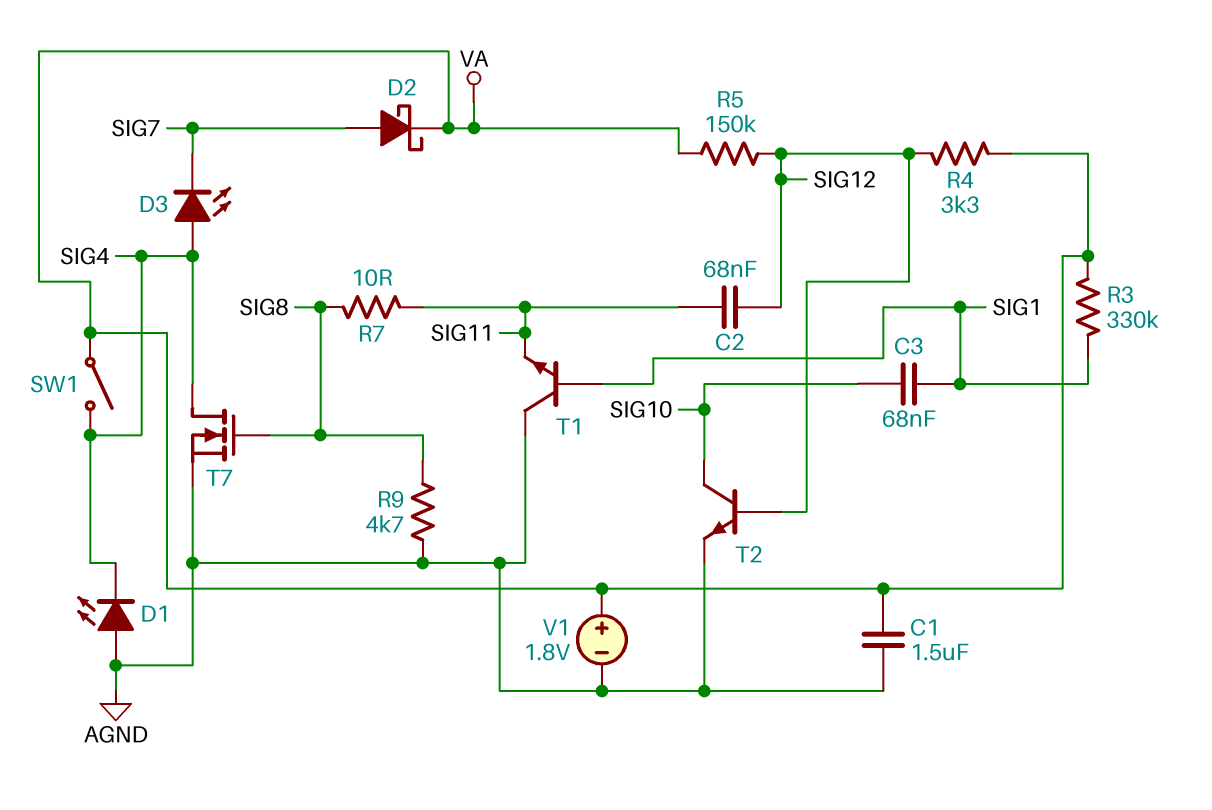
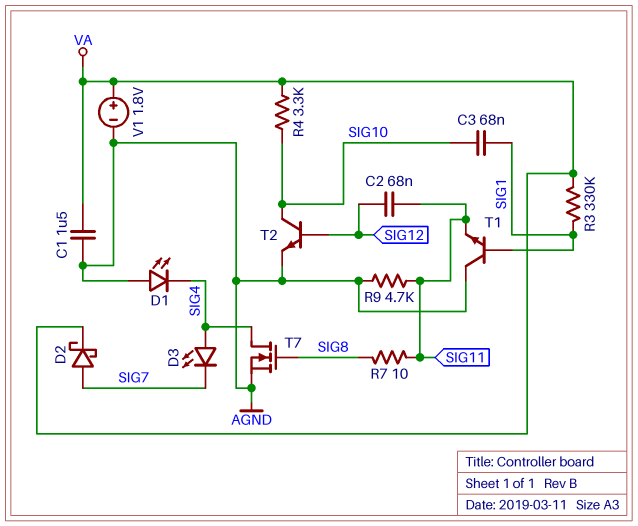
R4: 3.3k (SIG12, VA) -> 3.3k (SIG10, VA)
R5: 150k (SIG12, VA) -> none
R9: 4.7k (AGND, SIG8) -> 4.7k (AGND, SIG11)
SW1: switch (SIG4, VA) -> none

